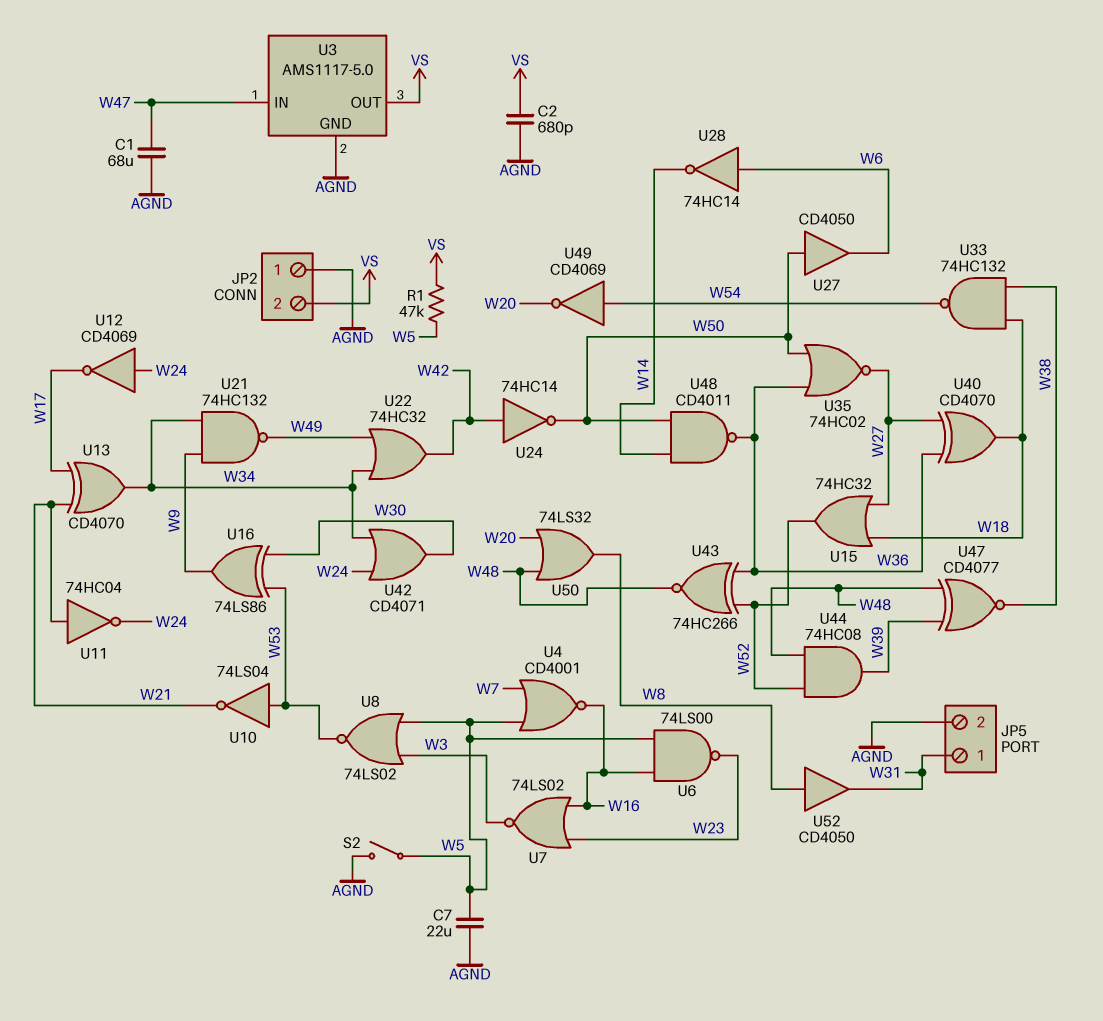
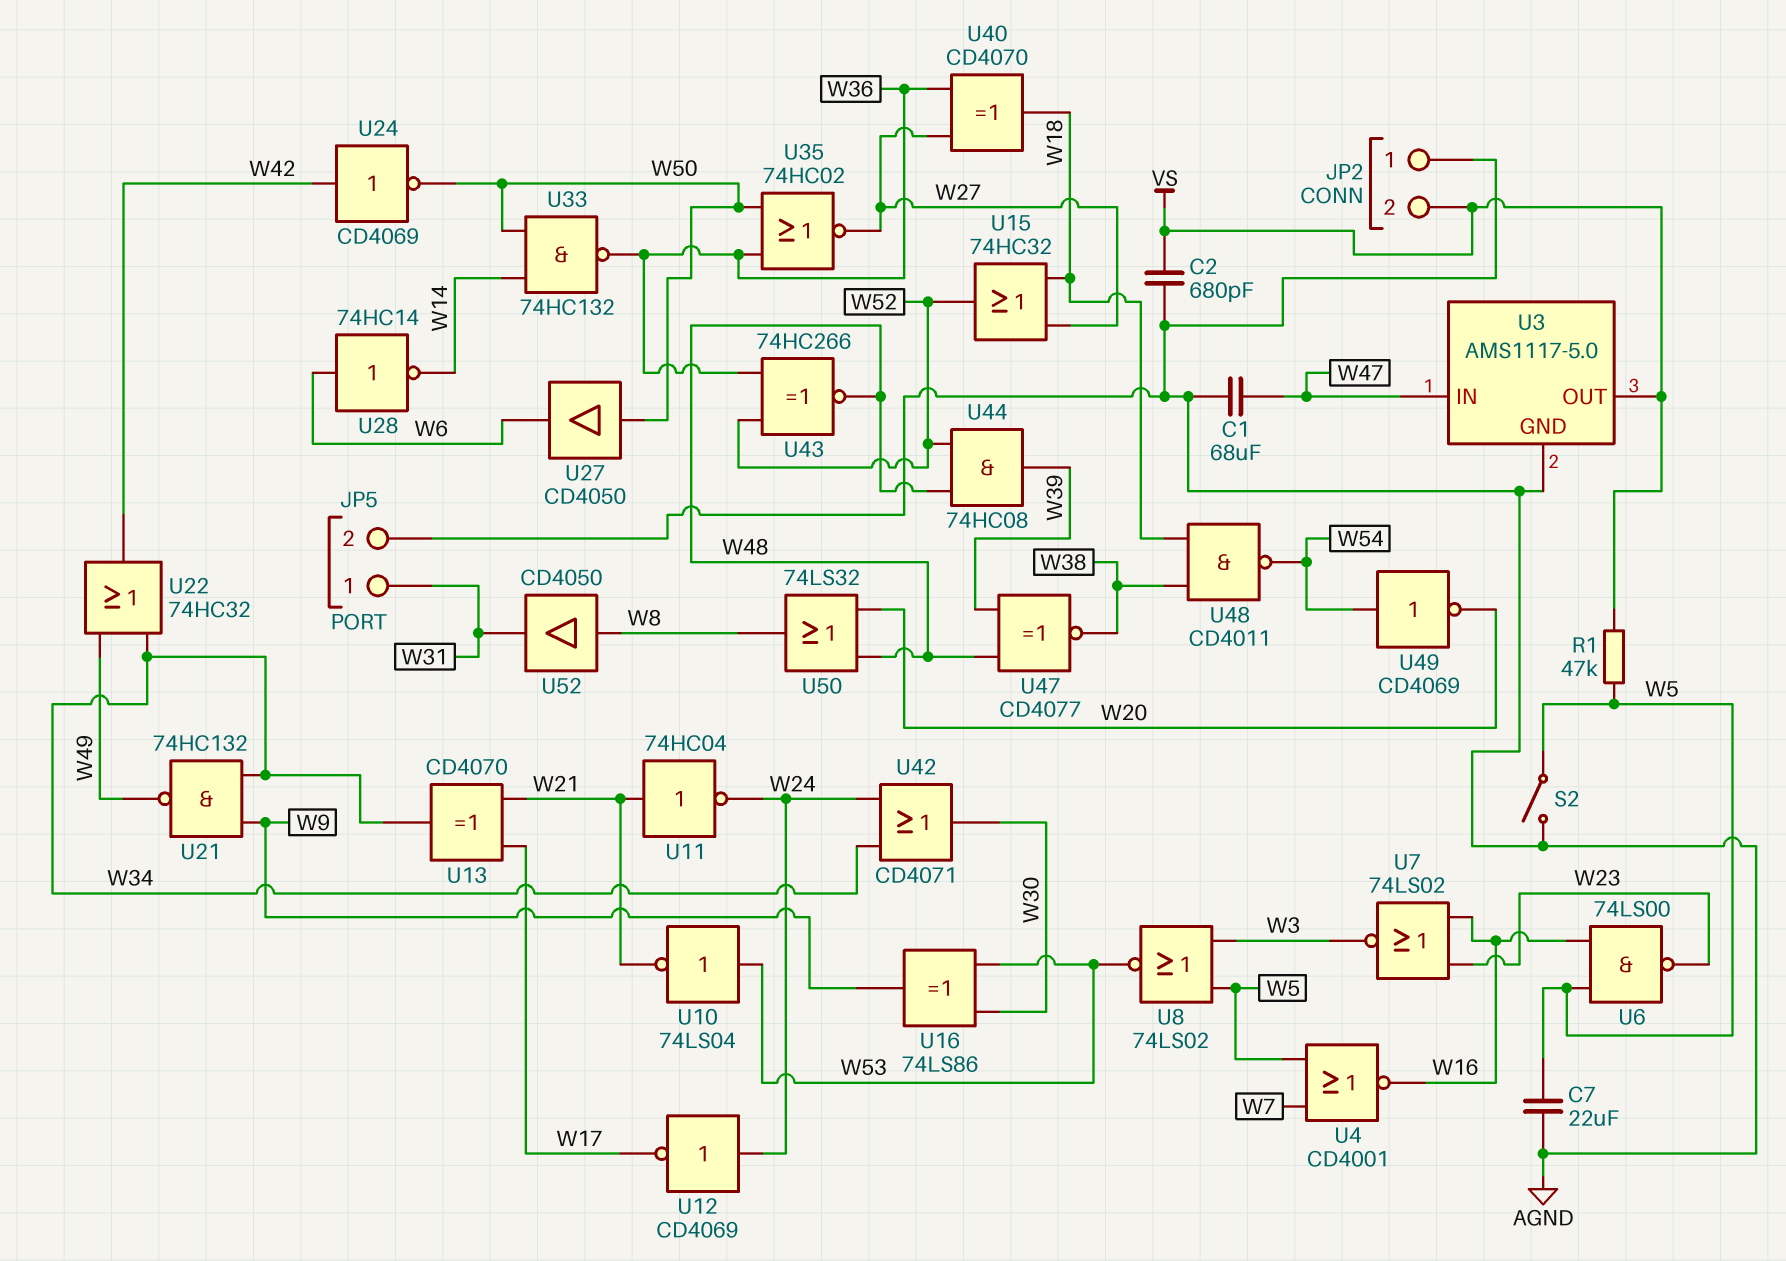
U24: NOT 74HC14 (in W42, out W50) -> NOT CD4069 (in W42, out W50)
U33: NAND 74HC132 (in W18, in W38, out W54) -> NAND 74HC132 (in W14, in W50, out W36)
U48: NAND CD4011 (in W14, in W50, out W36) -> NAND CD4011 (in W18, in W38, out W54)

